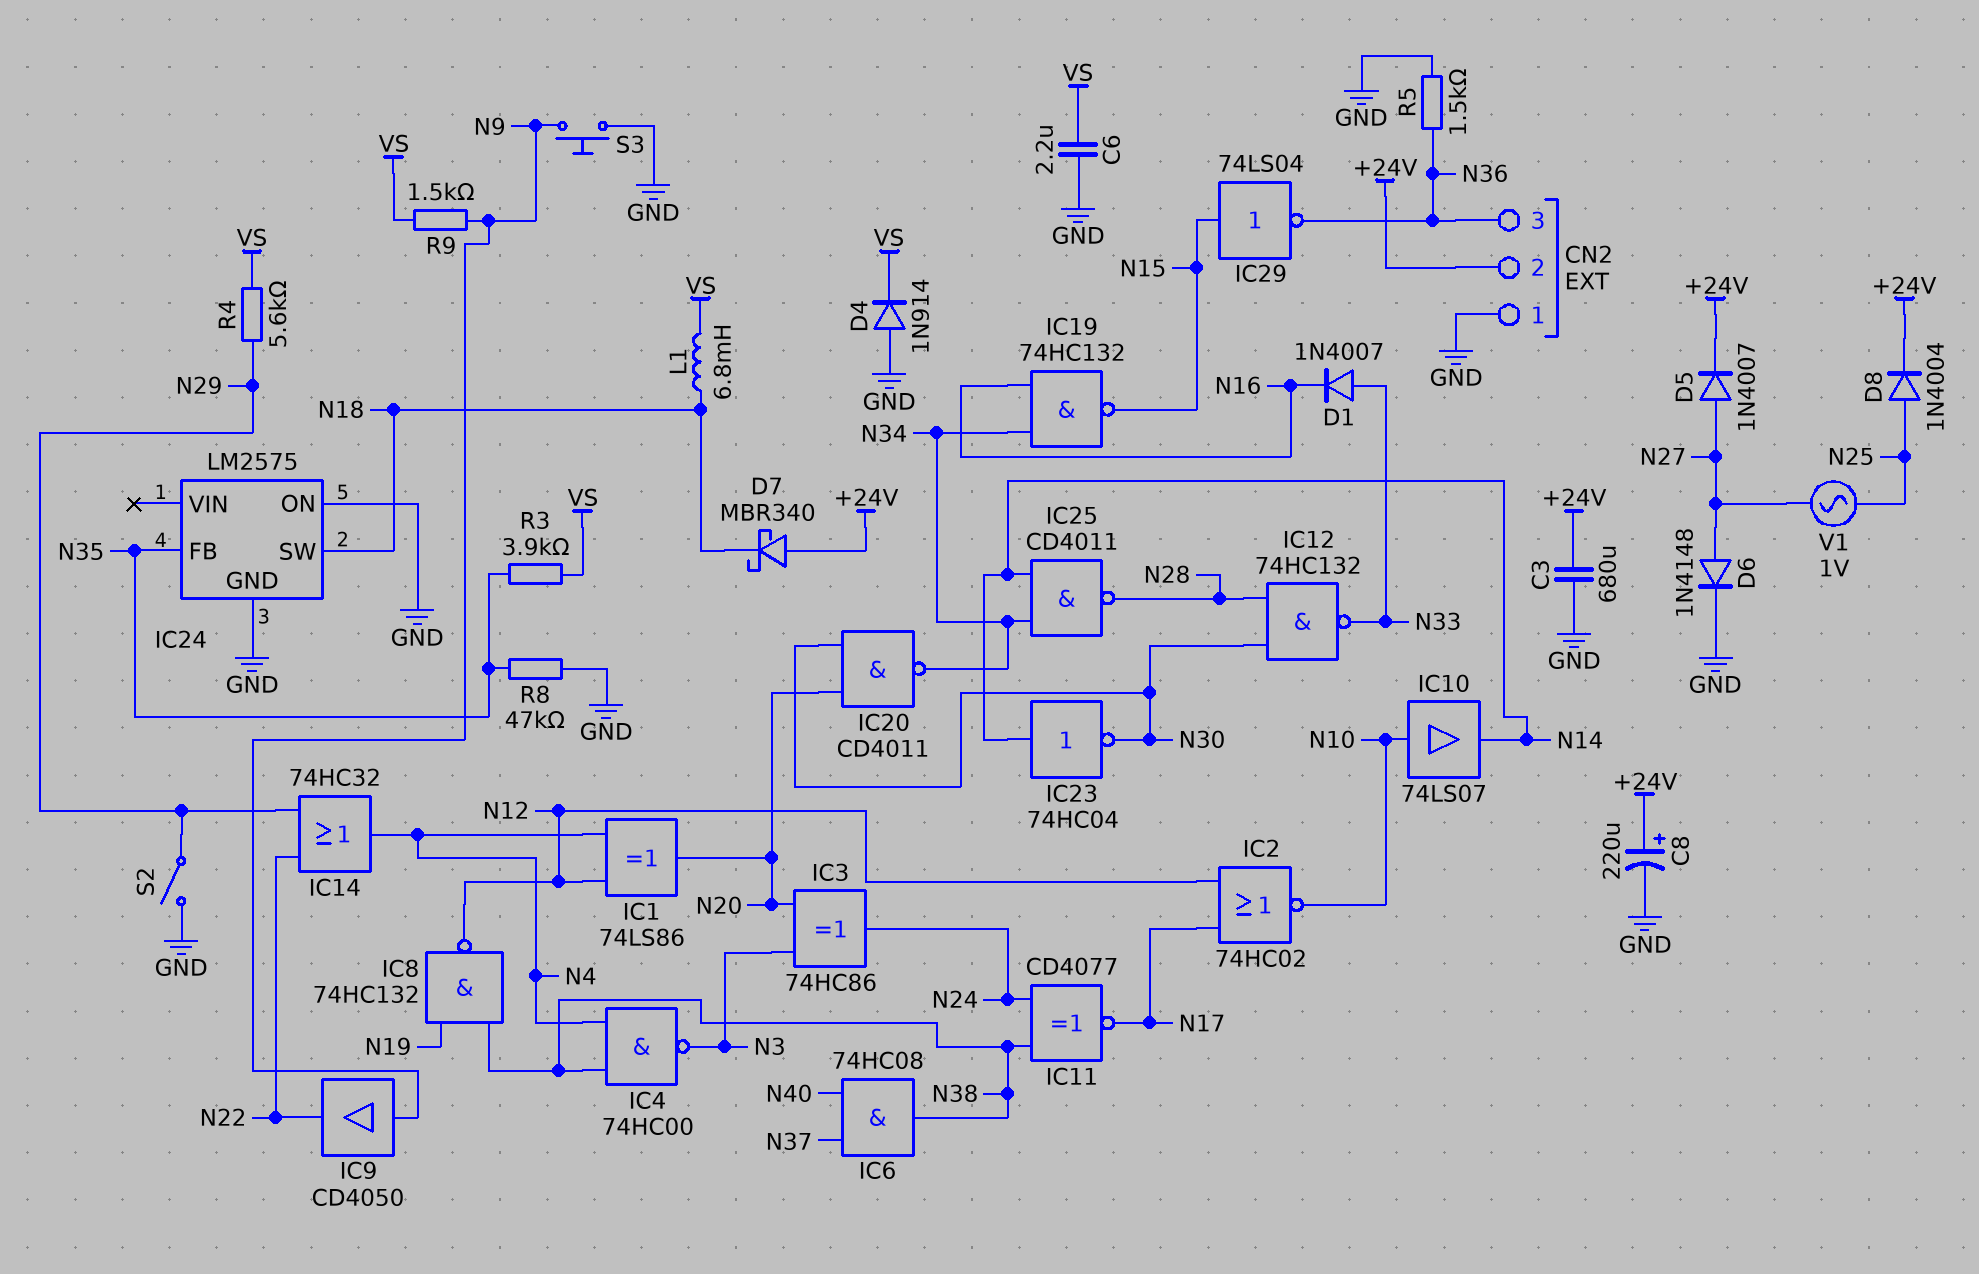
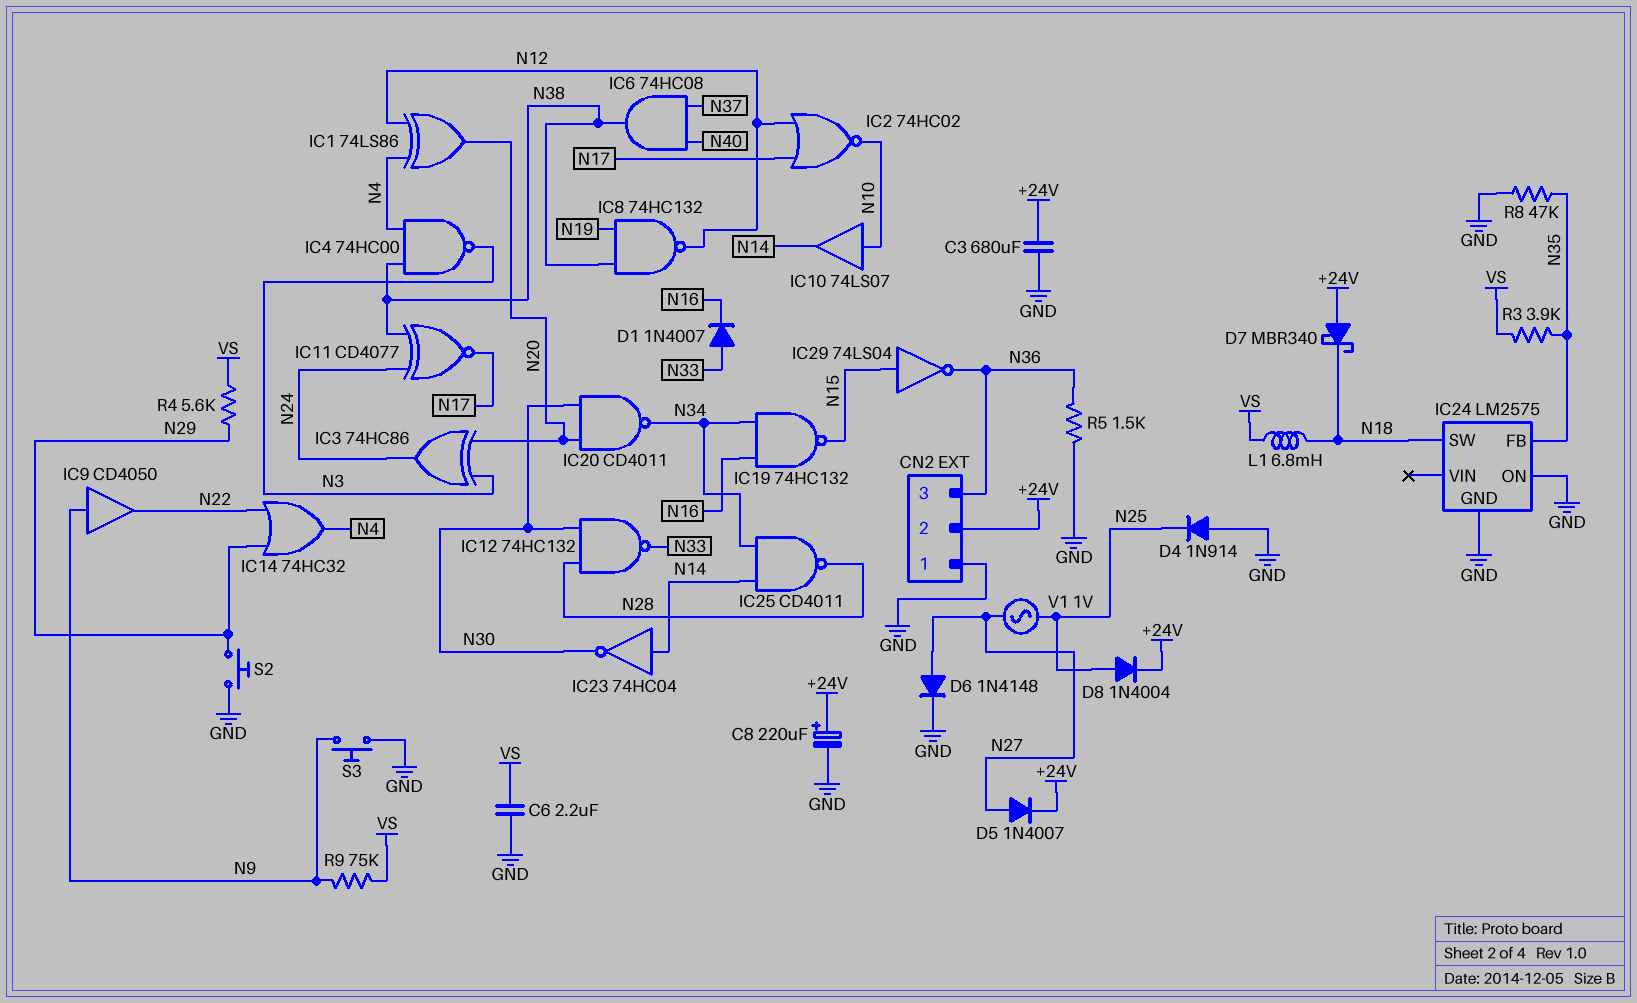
D4: diode 1N914 (A GND, K VS) -> diode 1N914 (A GND, K N25)
R9: 1.5k (N9, VS) -> 75k (N9, VS)
S2: switch (GND, N29) -> button (GND, N29)

